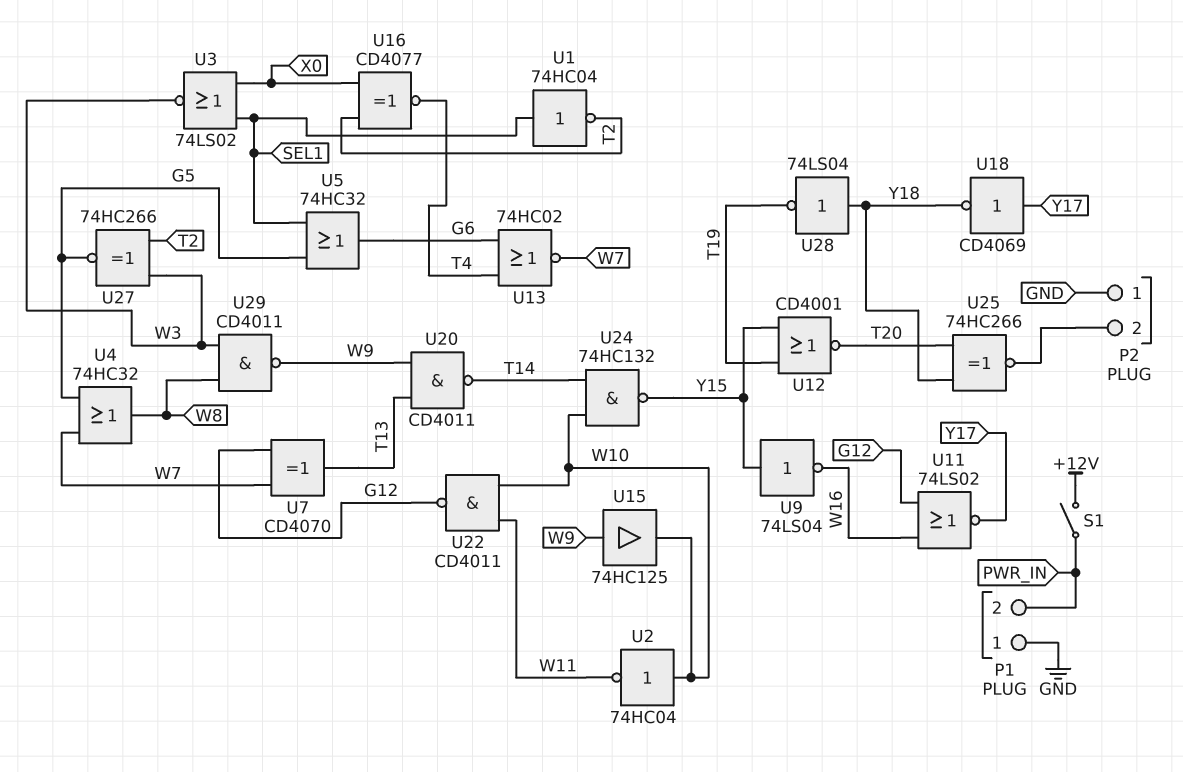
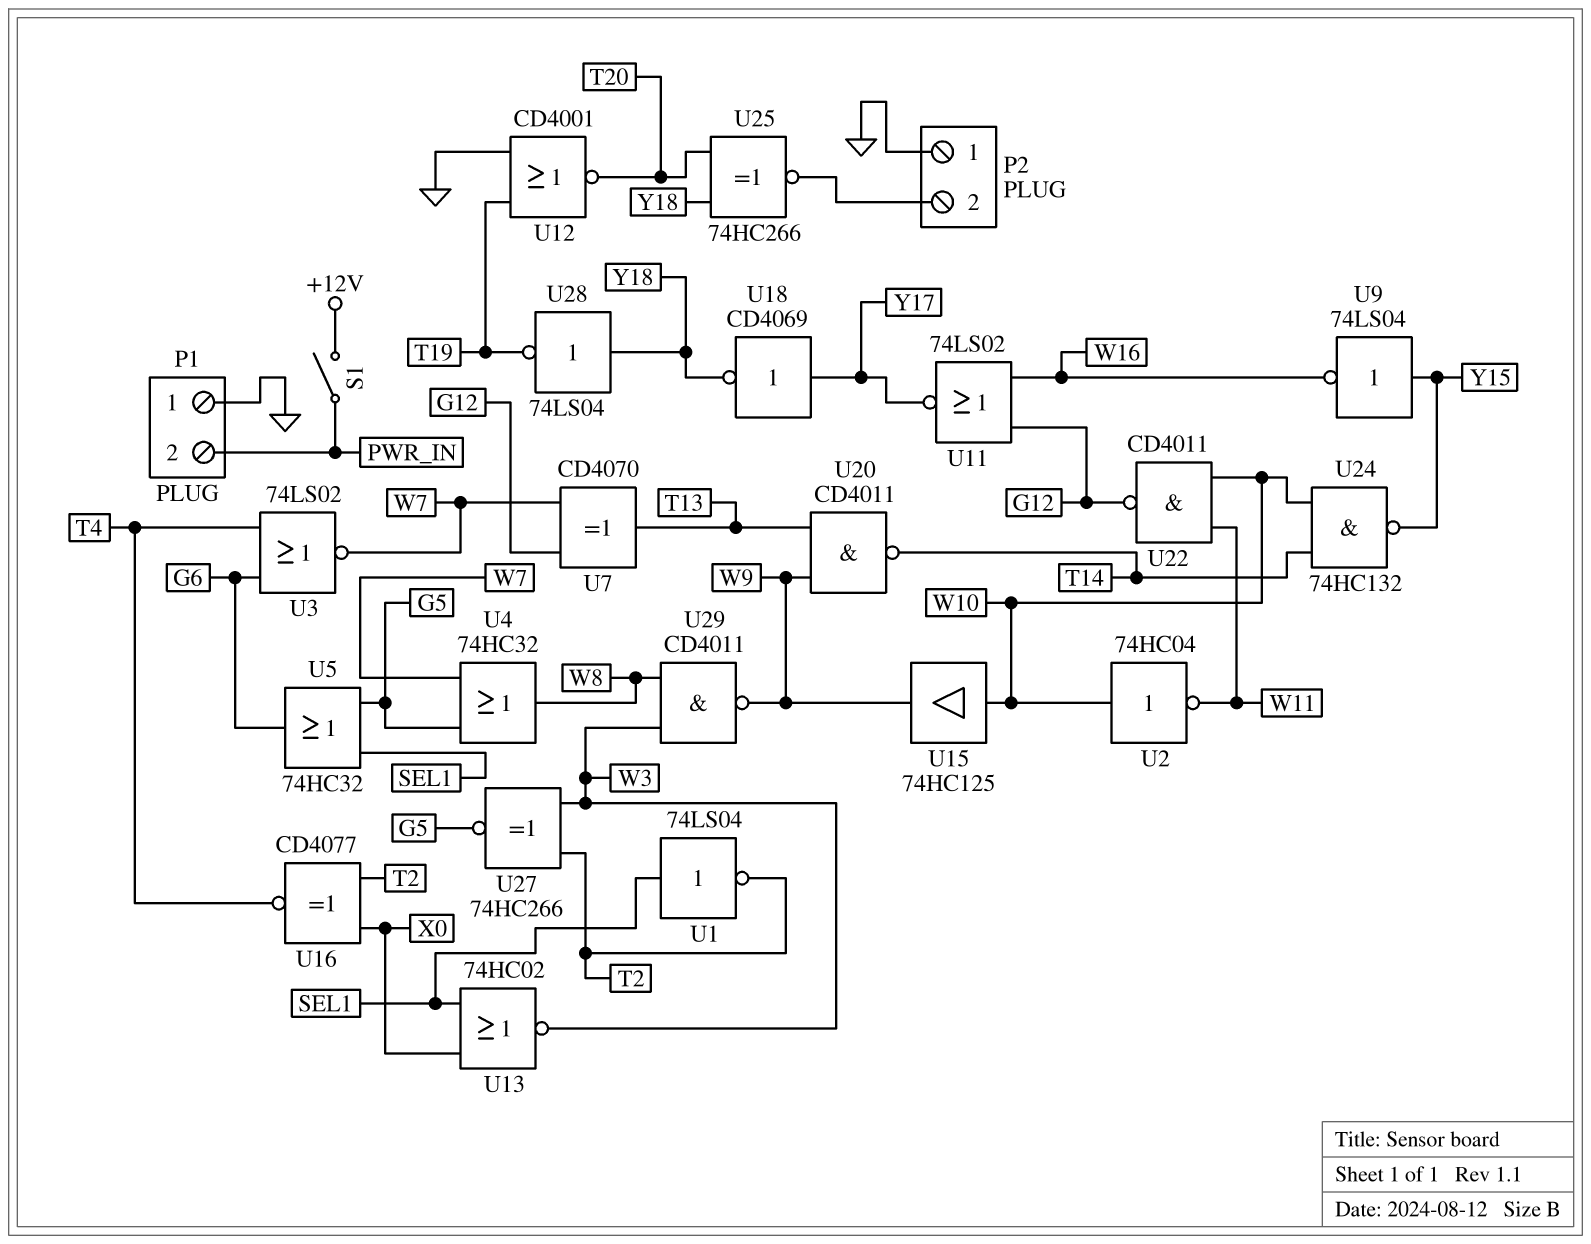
U1: NOT 74HC04 (in SEL1, out T2) -> NOT 74LS04 (in SEL1, out T2)
U3: NOR 74LS02 (in SEL1, in X0, out W3) -> NOR 74LS02 (in G6, in T4, out W7)
U12: NOR CD4001 (in T19, in Y15, out T20) -> NOR CD4001 (in GND, in T19, out T20)
U13: NOR 74HC02 (in G6, in T4, out W7) -> NOR 74HC02 (in SEL1, in X0, out W3)
U15: buffer 74HC125 (in W9, out W10) -> buffer 74HC125 (in W10, out W9)

